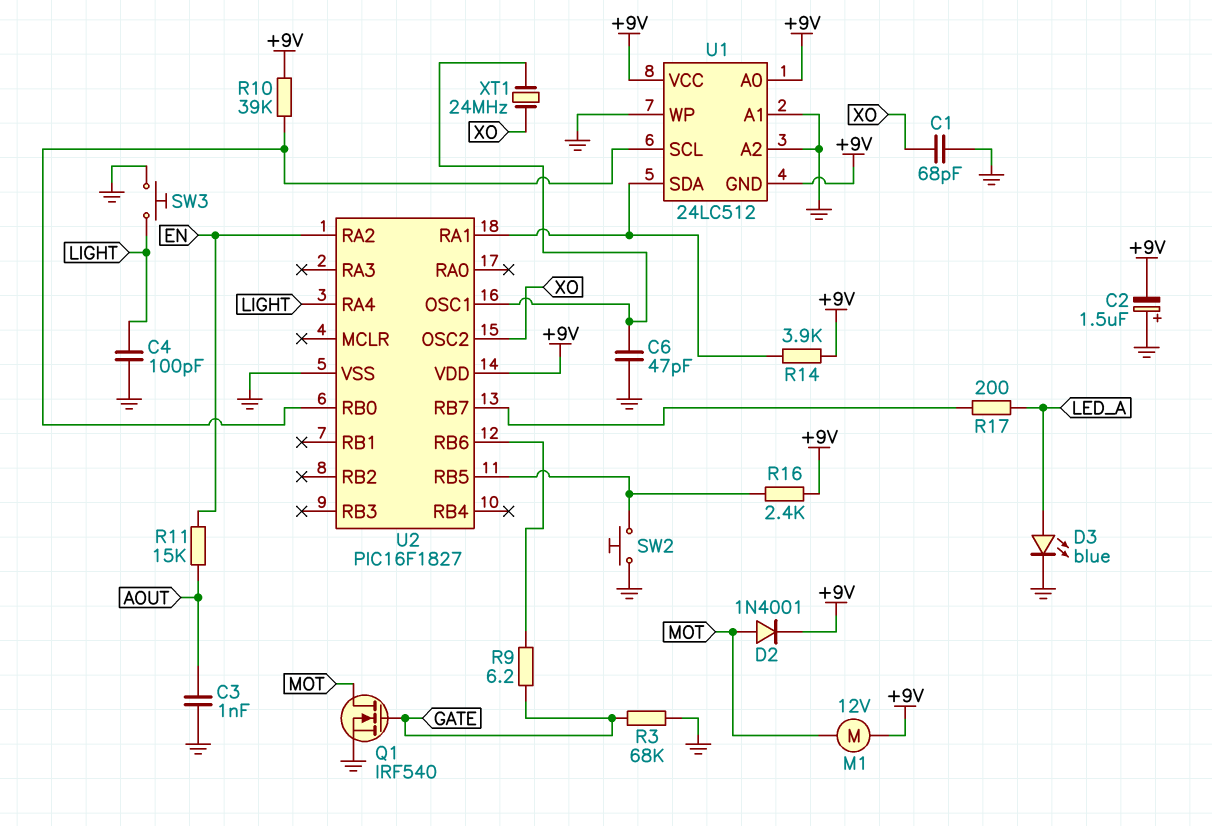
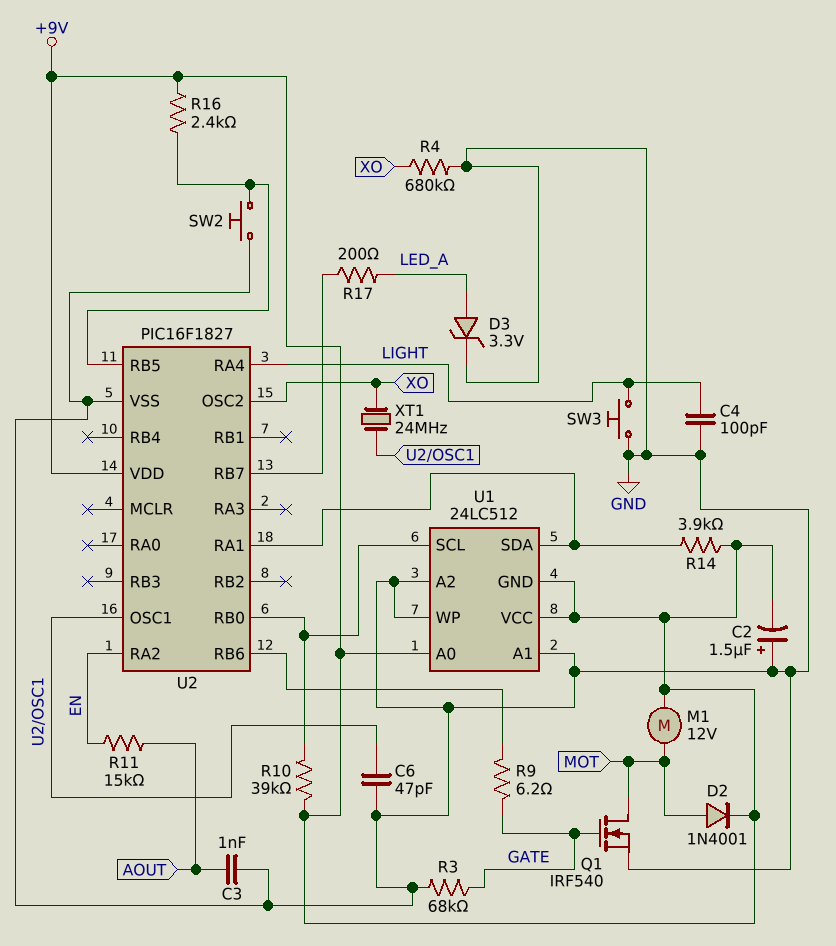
C1: 68pF (GND, XO) -> none
D3: LED blue (A LED_A, K GND) -> zener 3.3V (A LED_A, K GND)
R4: none -> 680k (GND, XO)

